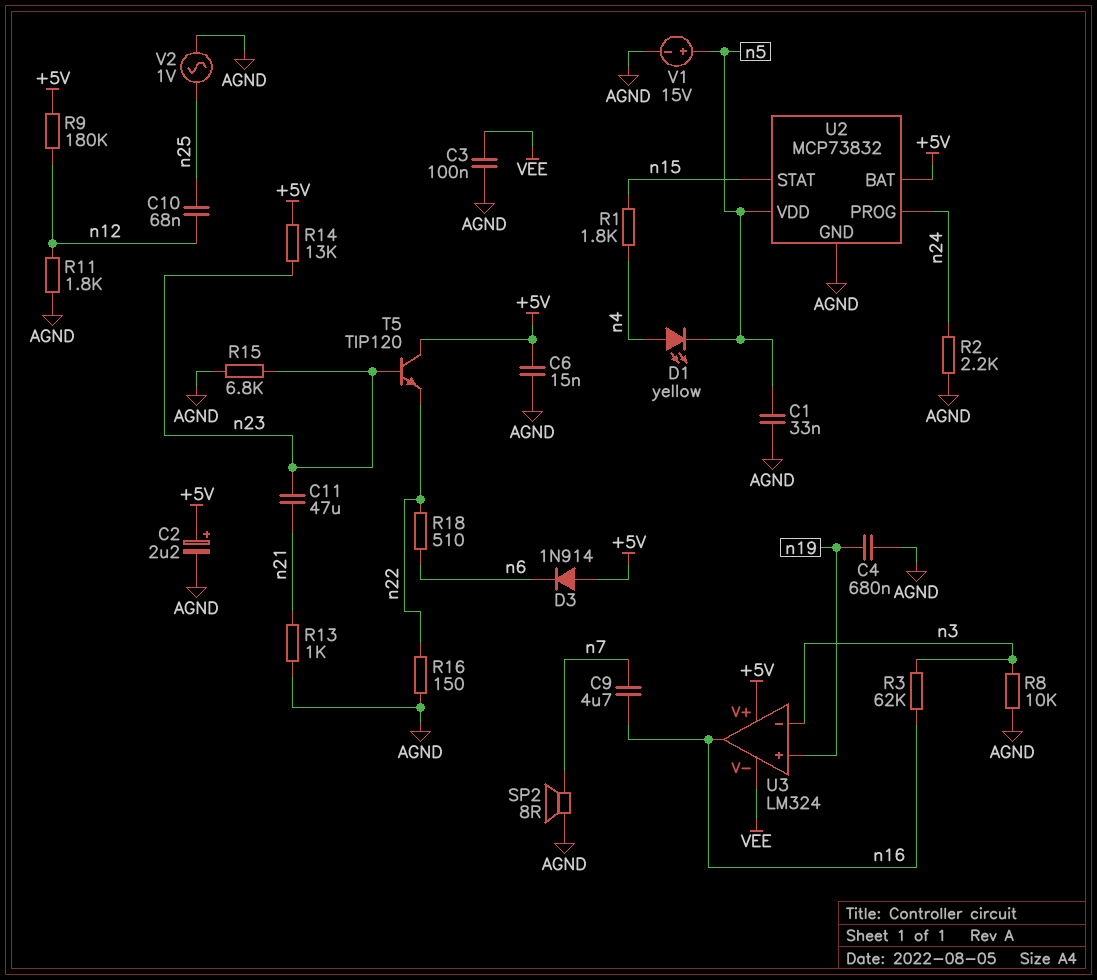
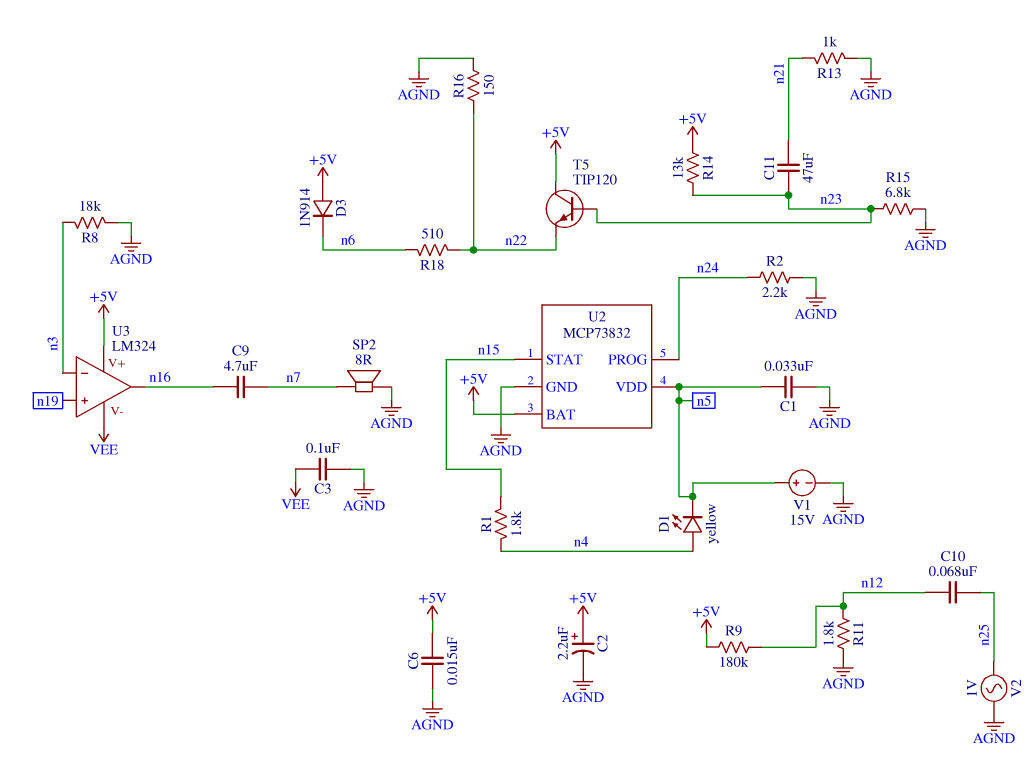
C4: 680nF (AGND, n19) -> none
R3: 62k (n3, n16) -> none
R8: 10k (AGND, n3) -> 18k (AGND, n3)

